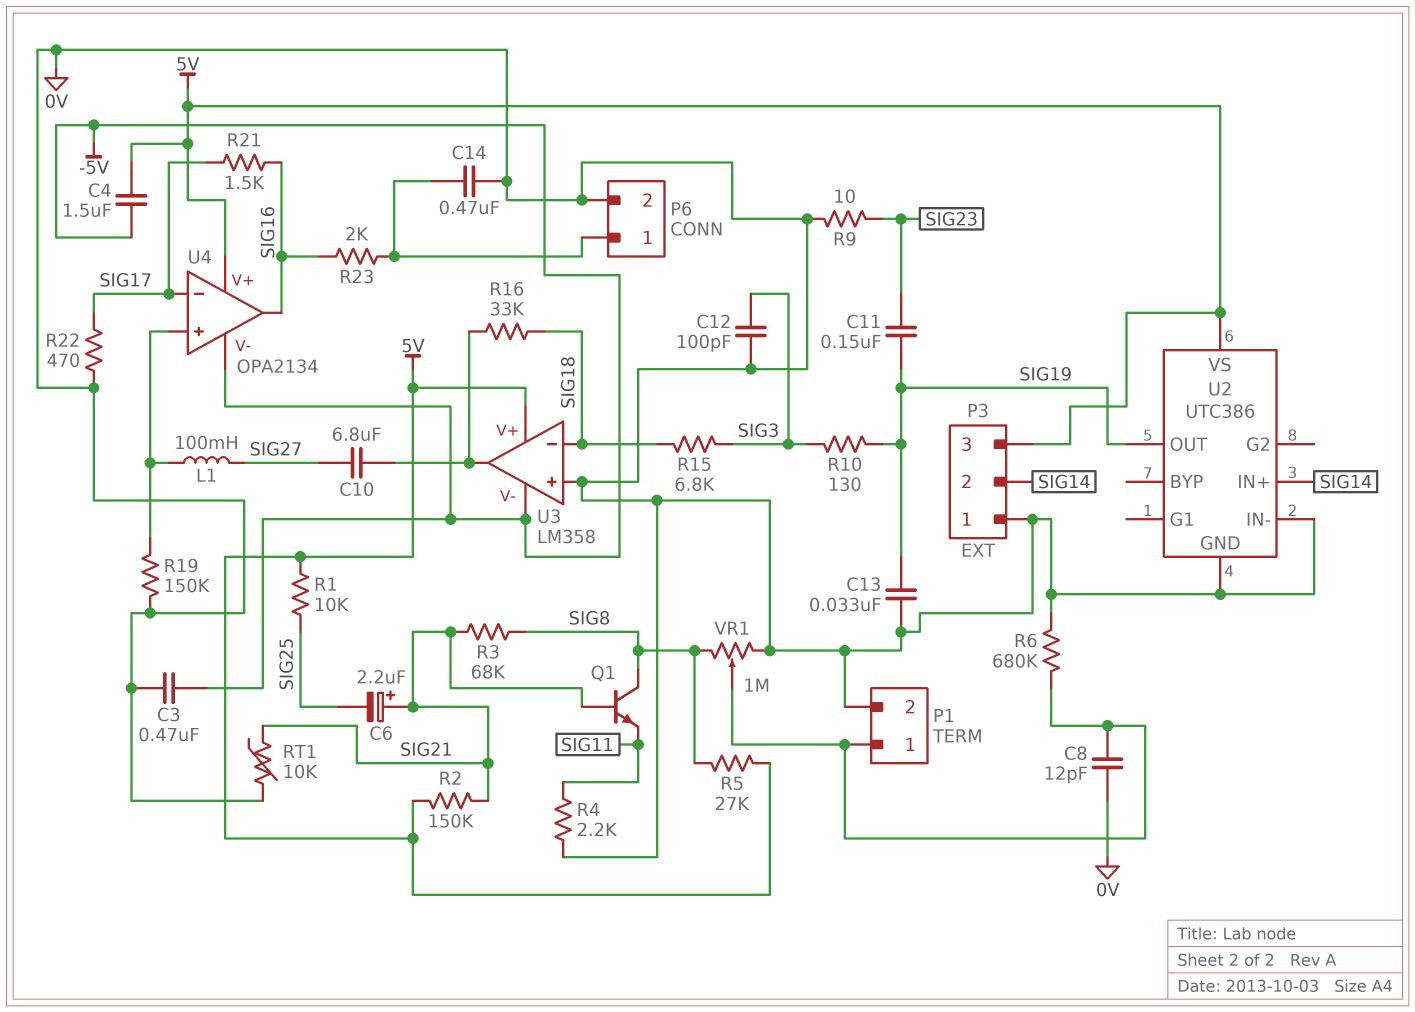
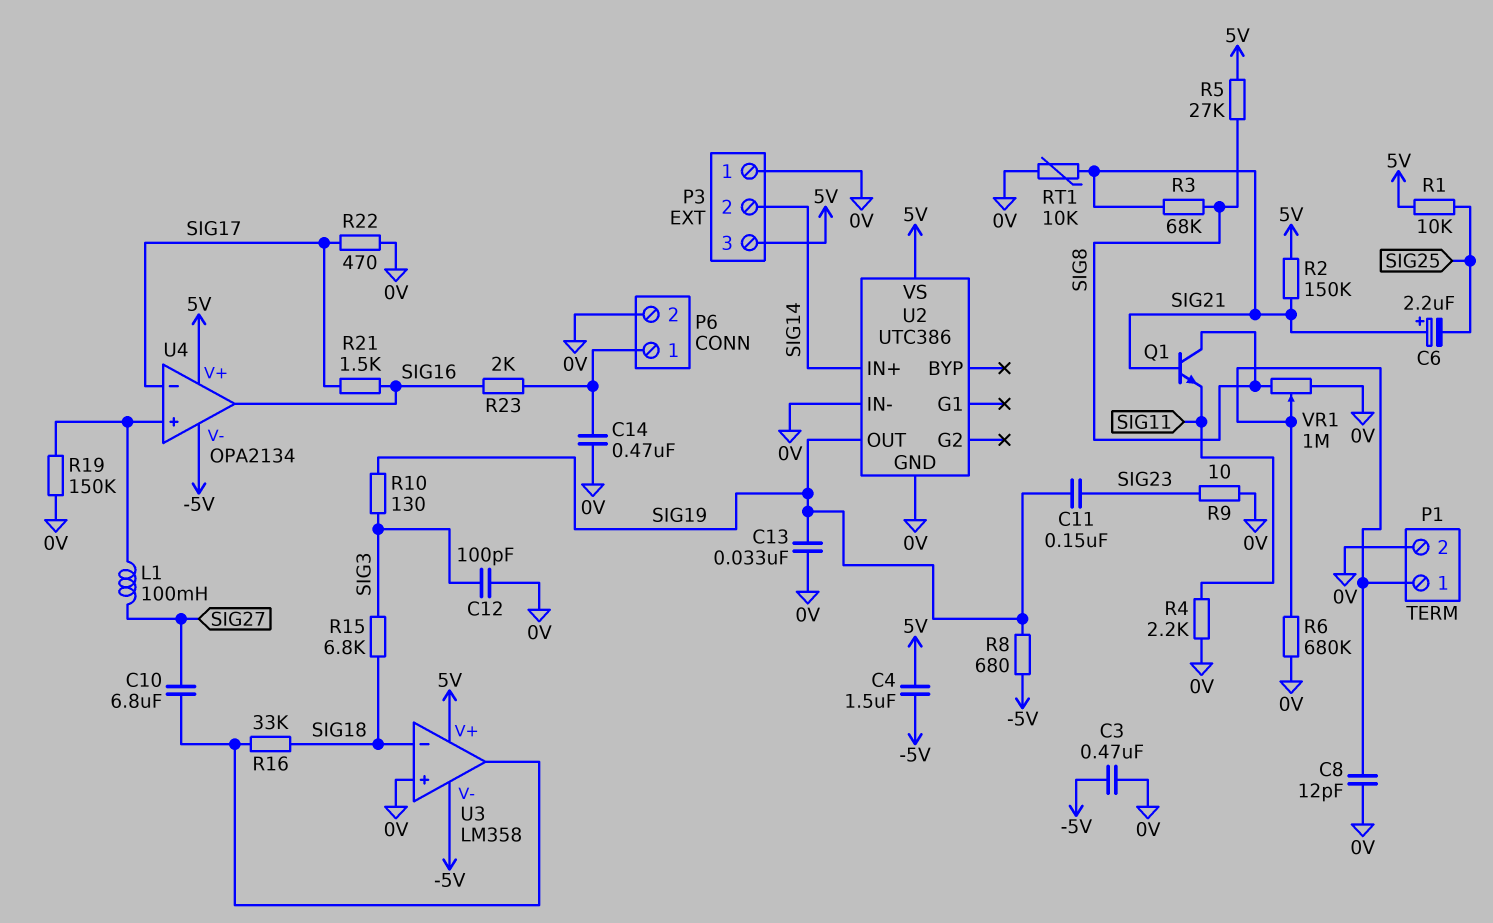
R8: none -> 680 (-5V, SIG19)

